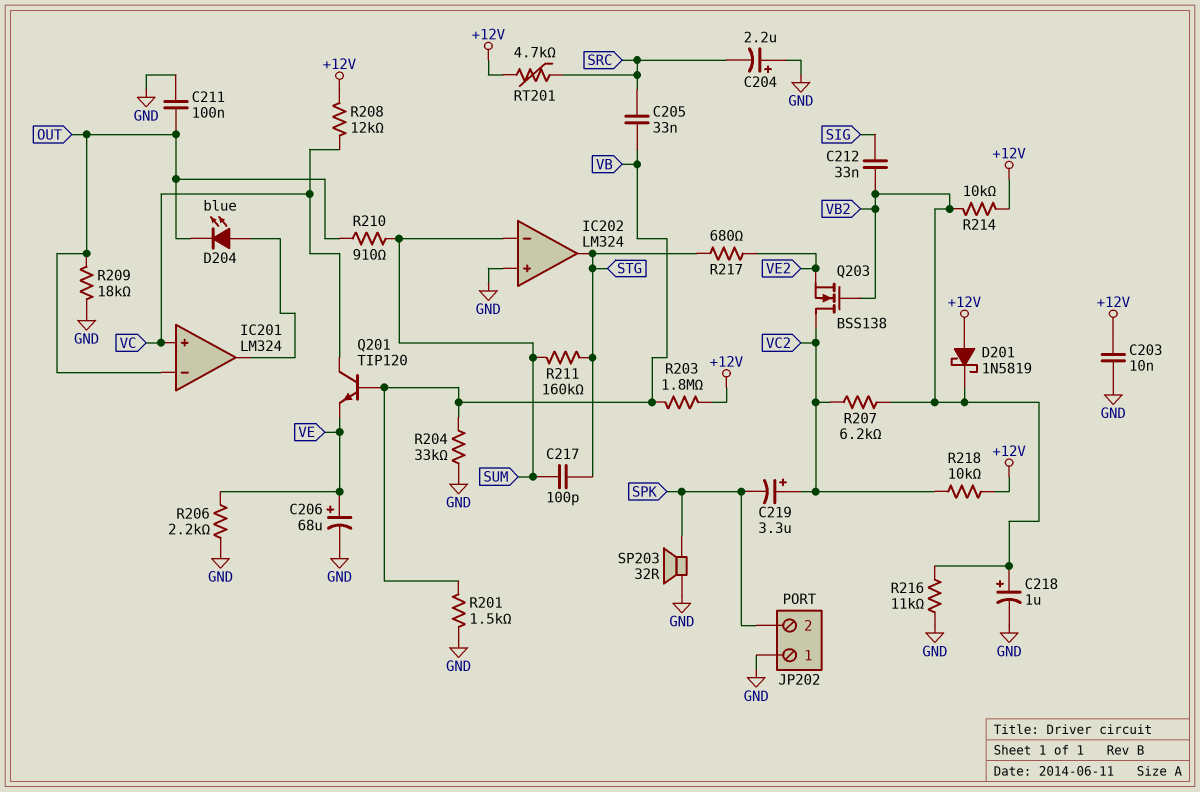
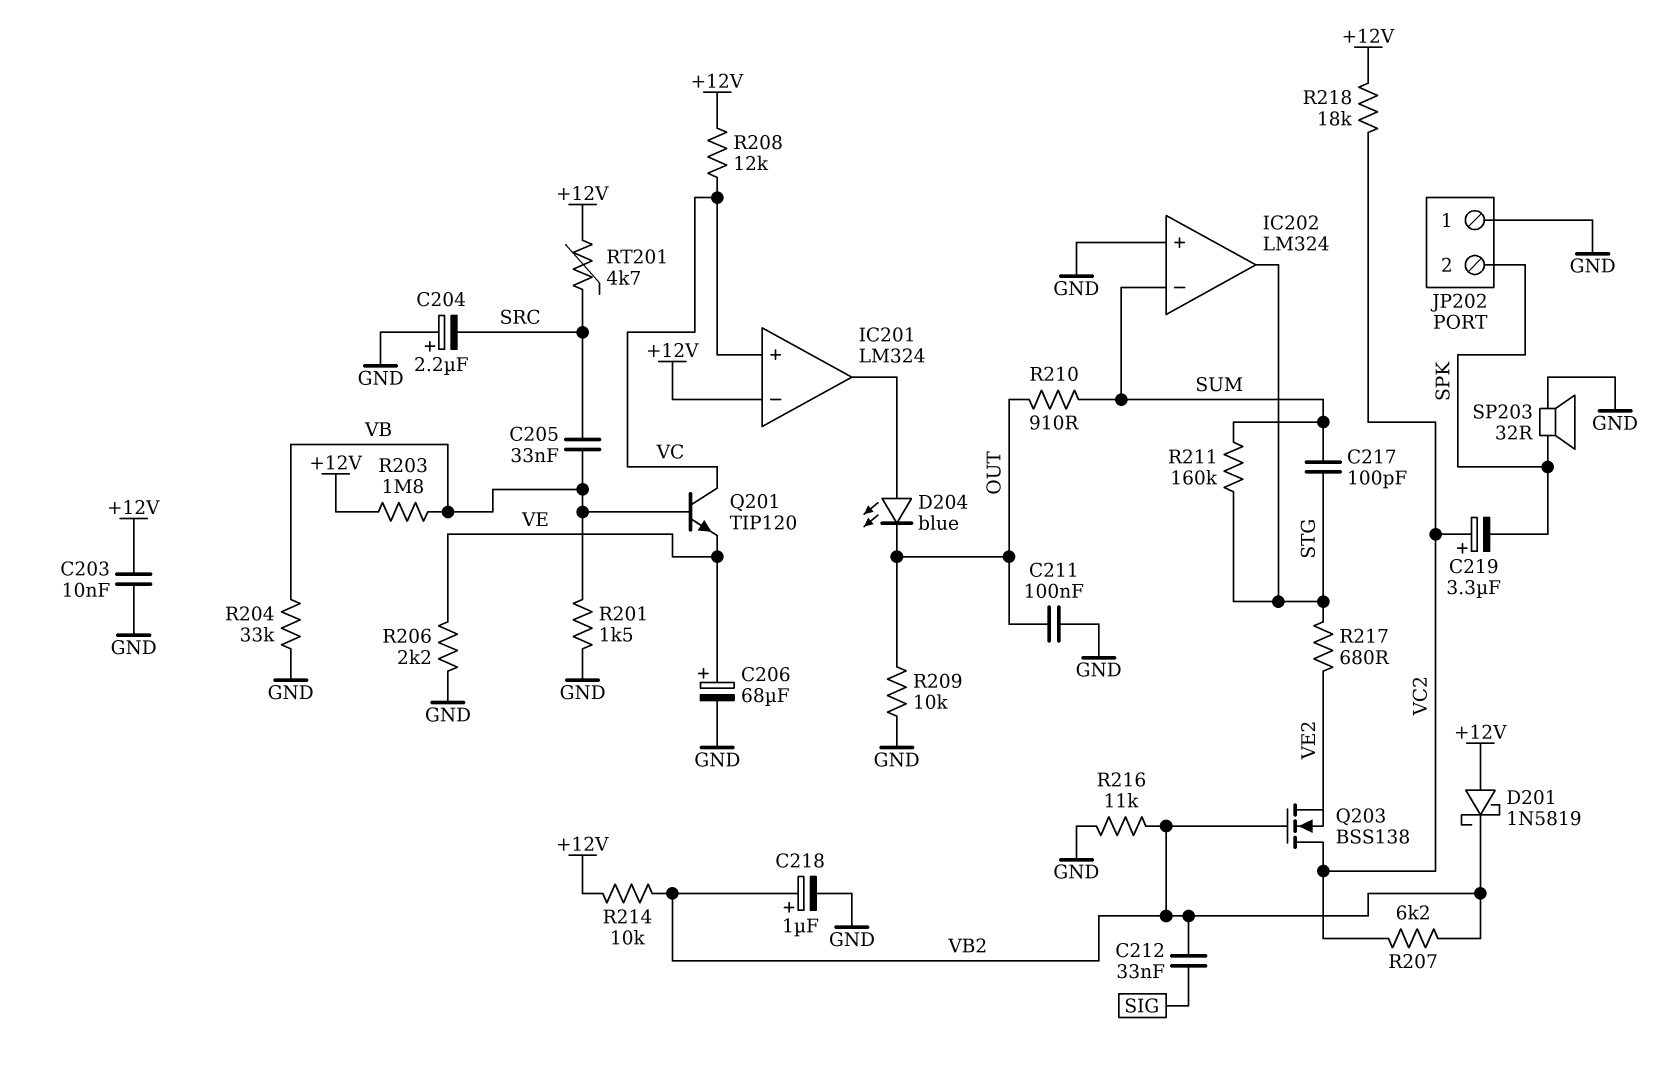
IC201 pin in-: OUT -> +12V
R209: 18k (GND, OUT) -> 10k (GND, OUT)
R218: 10k (+12V, VC2) -> 18k (+12V, VC2)

